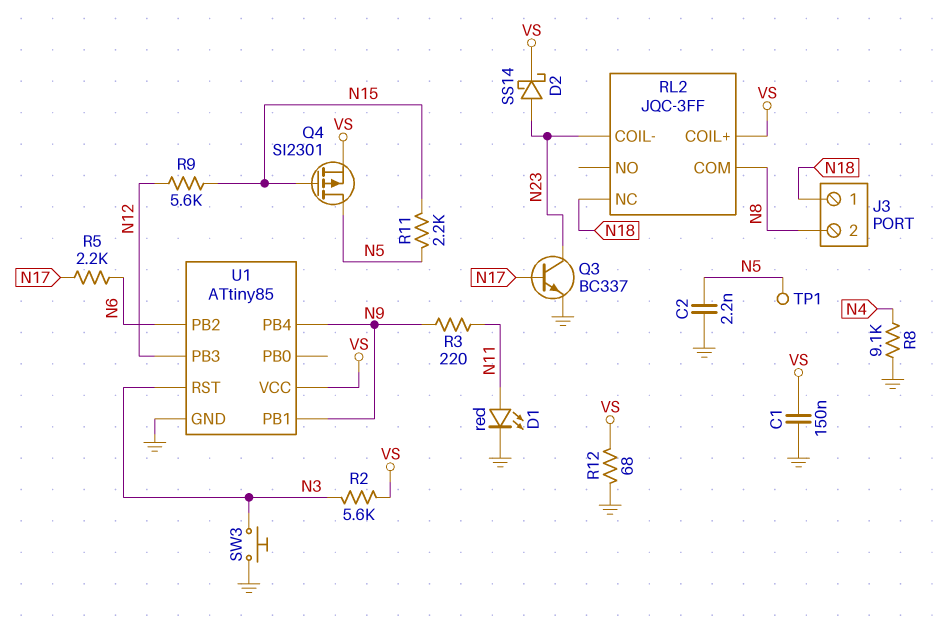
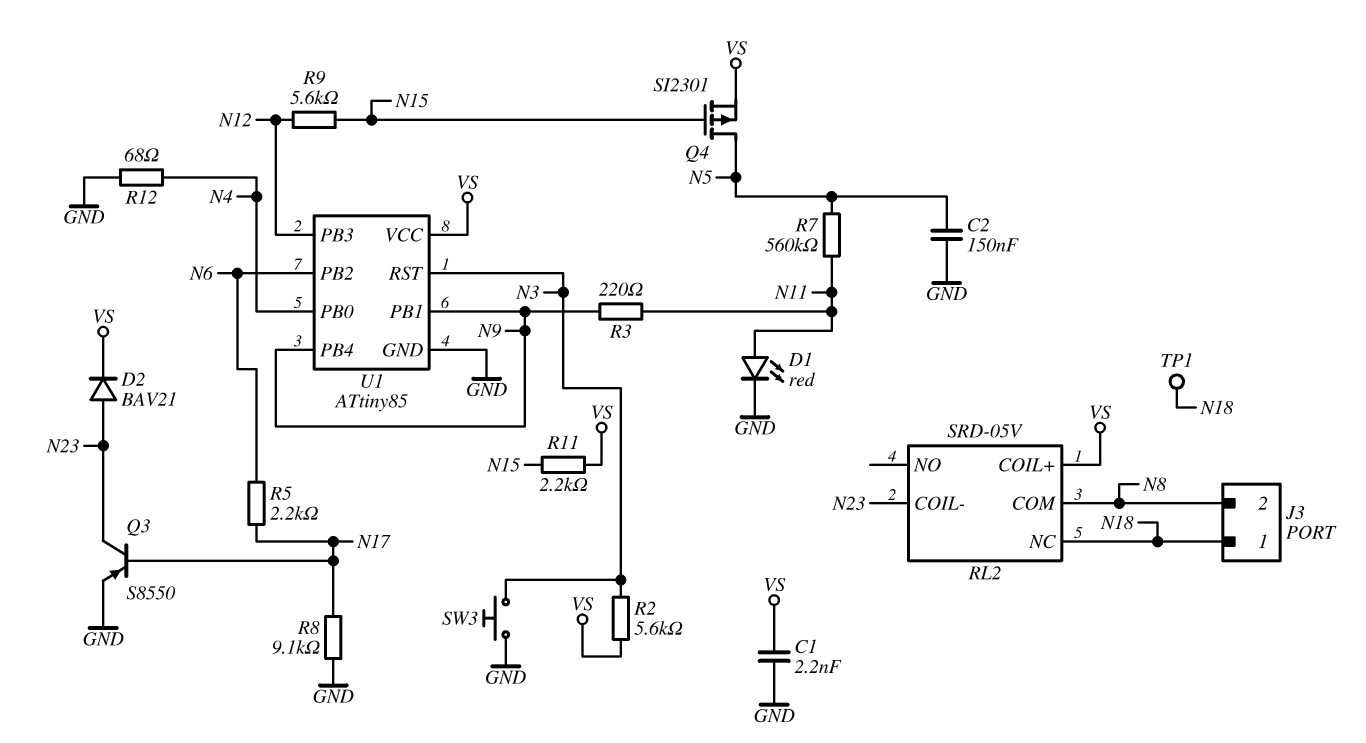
C1: 150nF (GND, VS) -> 2.2nF (GND, VS)
C2: 2.2nF (GND, N5) -> 150nF (GND, N5)
D2: schottky SS14 (A N23, K VS) -> diode BAV21 (A N23, K VS)
Q3: NPN BC337 (B N17, C N23, E GND) -> PNP S8550 (B N17, C N23, E GND)
R7: none -> 560k (N5, N11)
R8: 9.1k (GND, N4) -> 9.1k (GND, N17)
R11: 2.2k (N5, N15) -> 2.2k (N15, VS)
R12: 68 (GND, VS) -> 68 (GND, N4)
RL2: JQC-3FF -> SRD-05V
TP1: test point (N5) -> test point (N18)
U1 pin PB0: none -> N4

